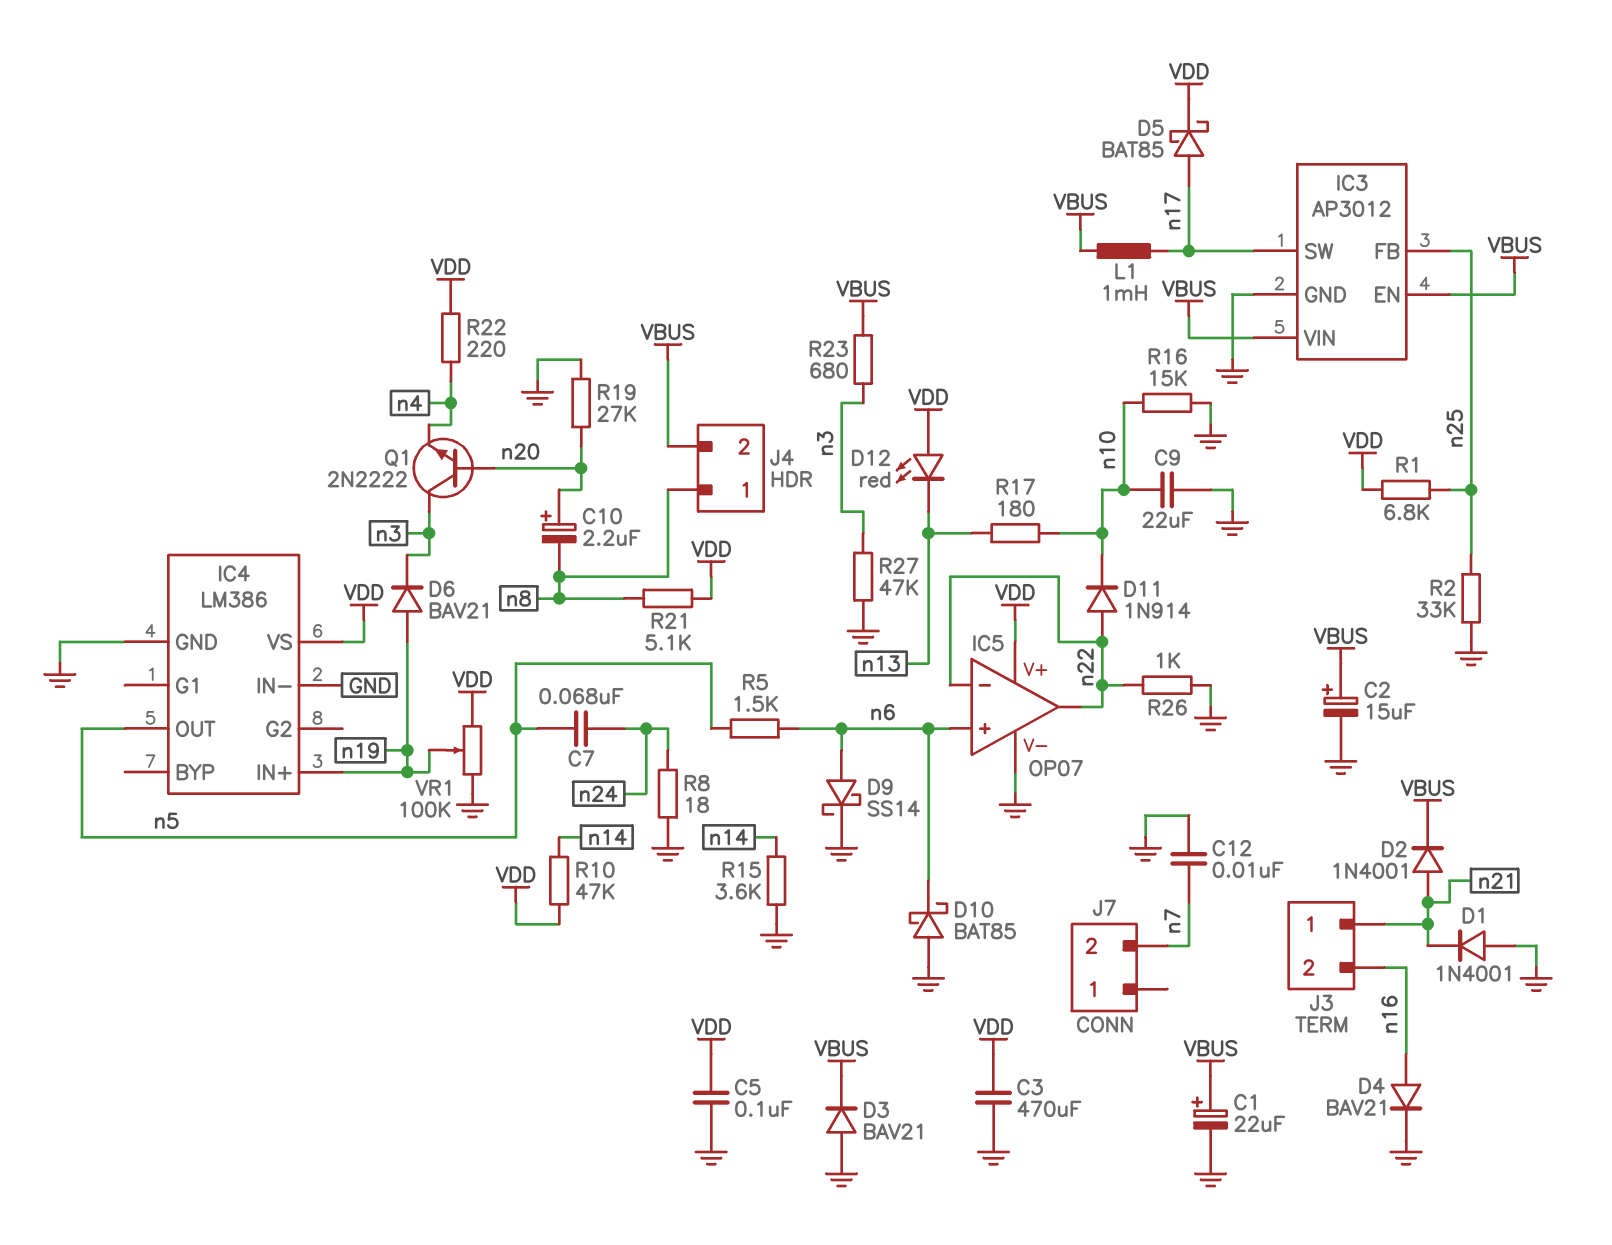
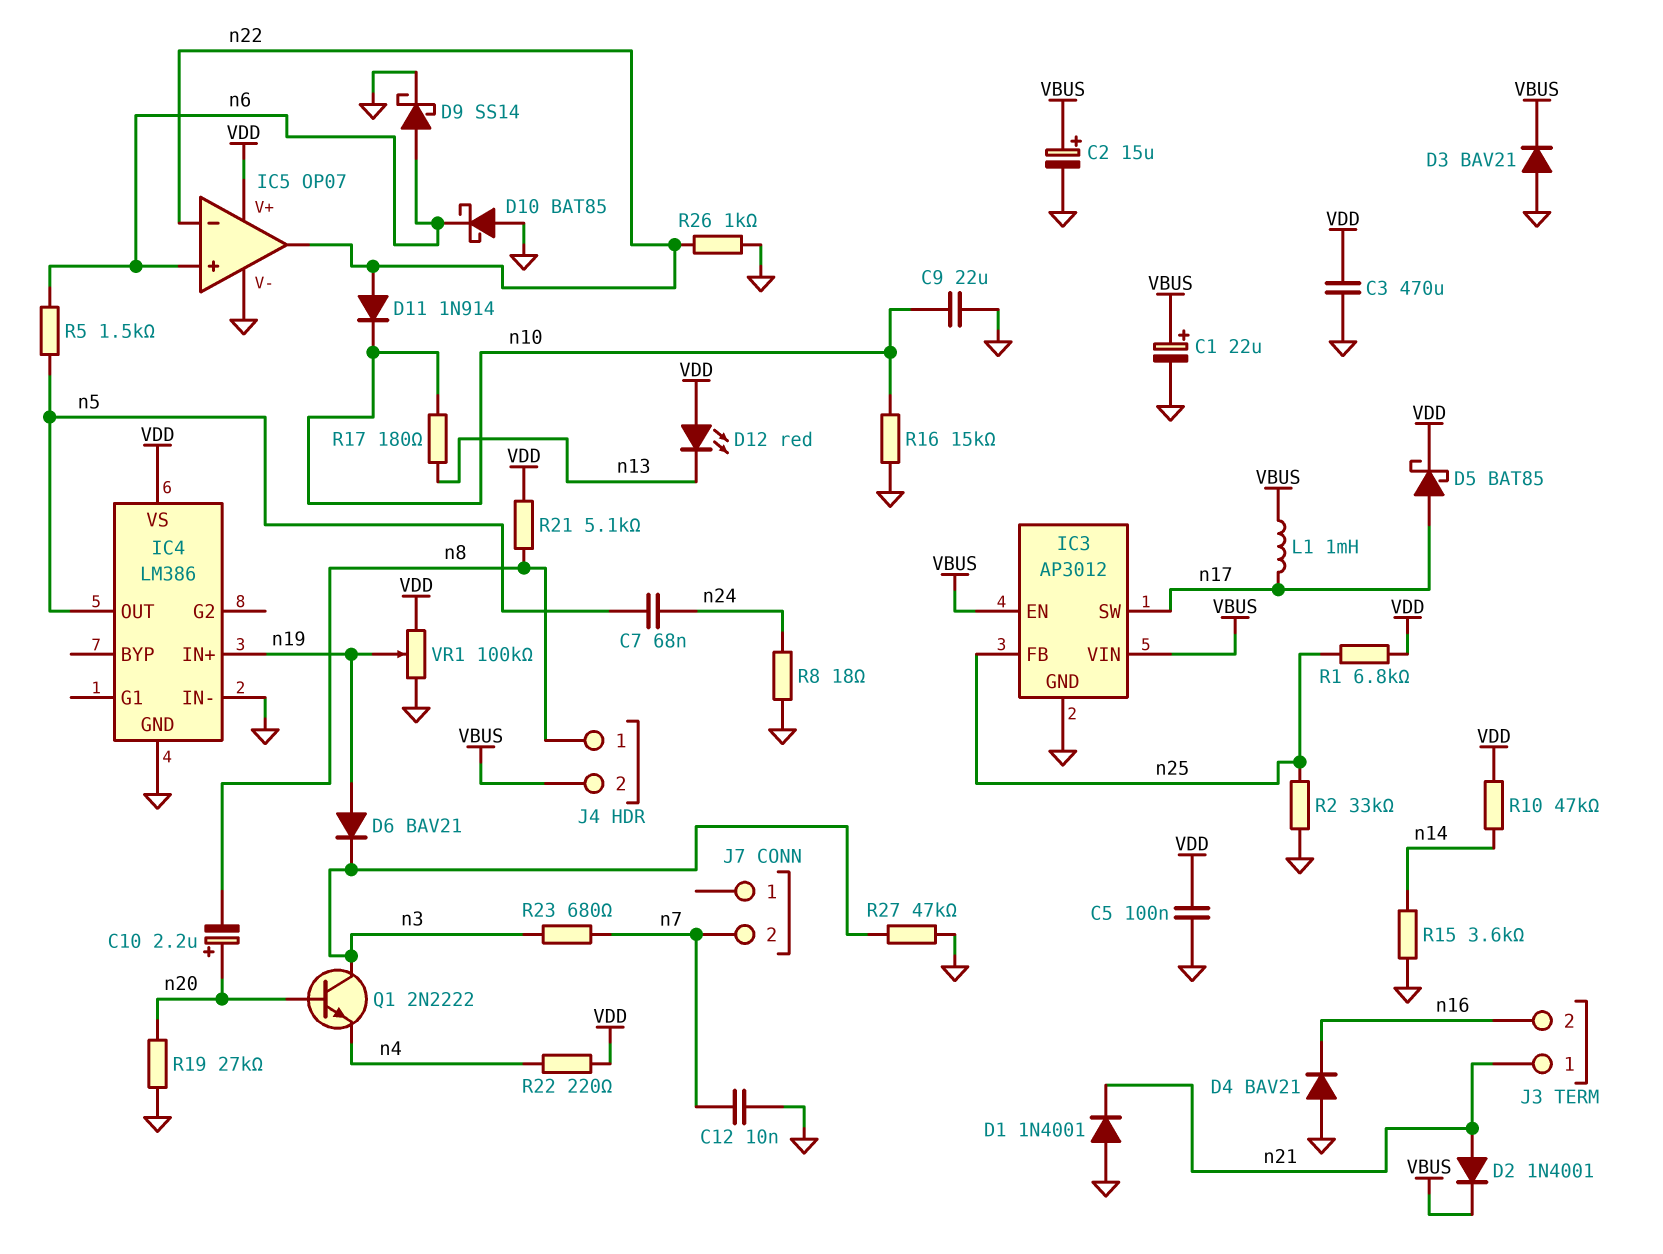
D4: diode BAV21 (A n16, K GND) -> diode BAV21 (A GND, K n16)
R23: 680 (VBUS, n3) -> 680 (n3, n7)

